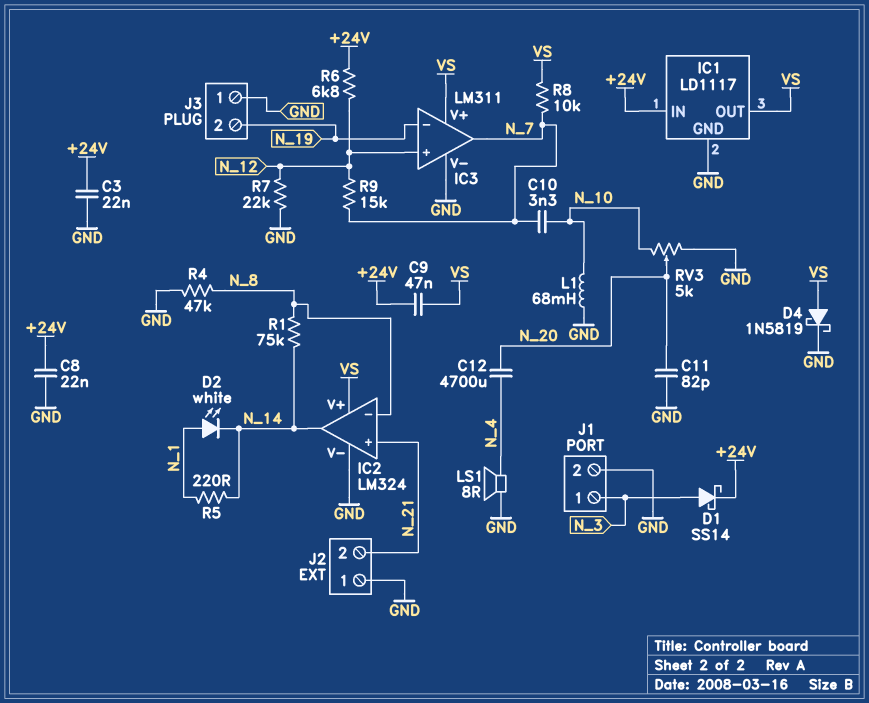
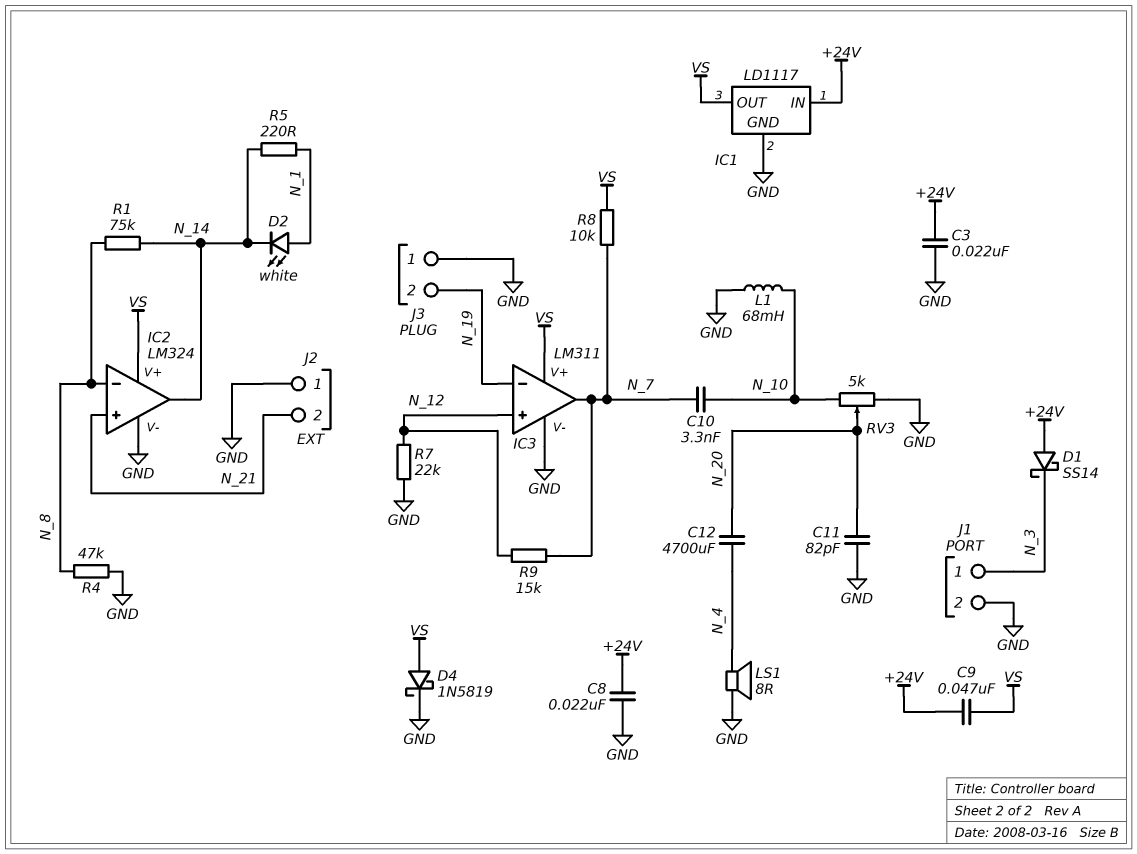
D1: schottky SS14 (A N_3, K +24V) -> schottky SS14 (A +24V, K N_3)
R6: 6.8k (+24V, N_12) -> none

